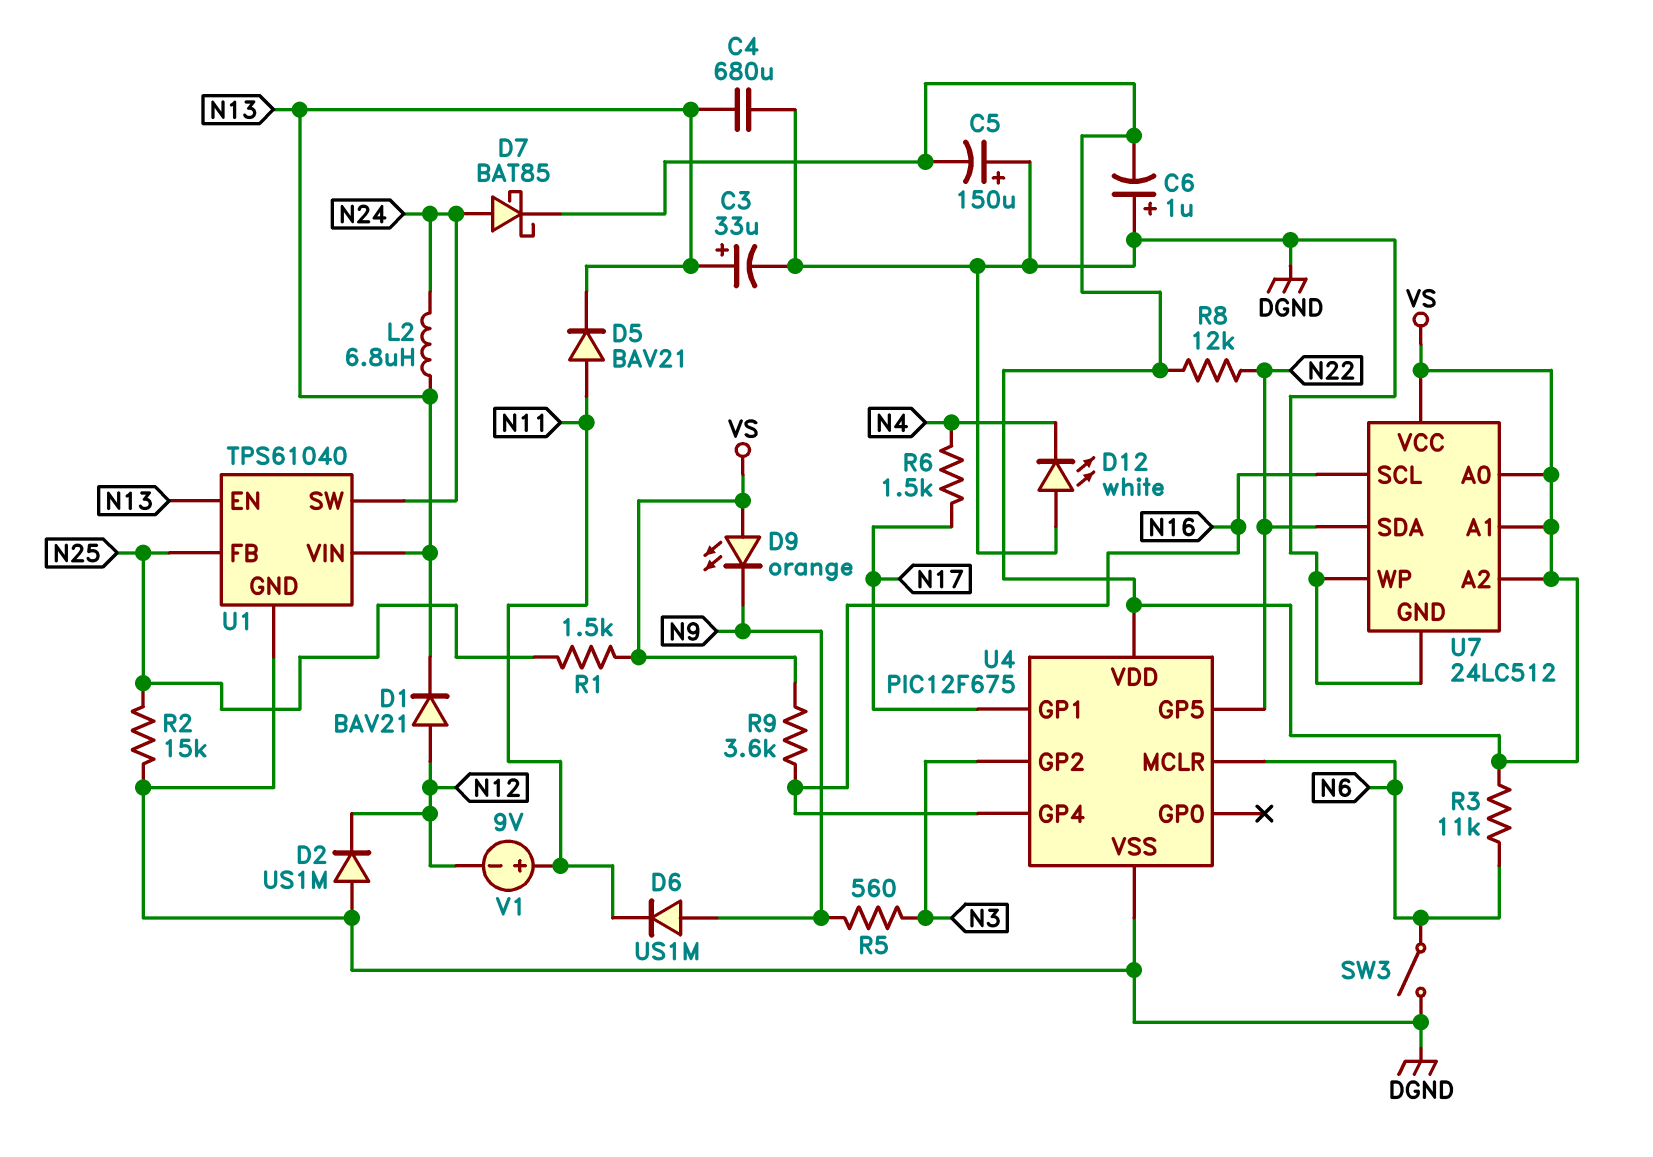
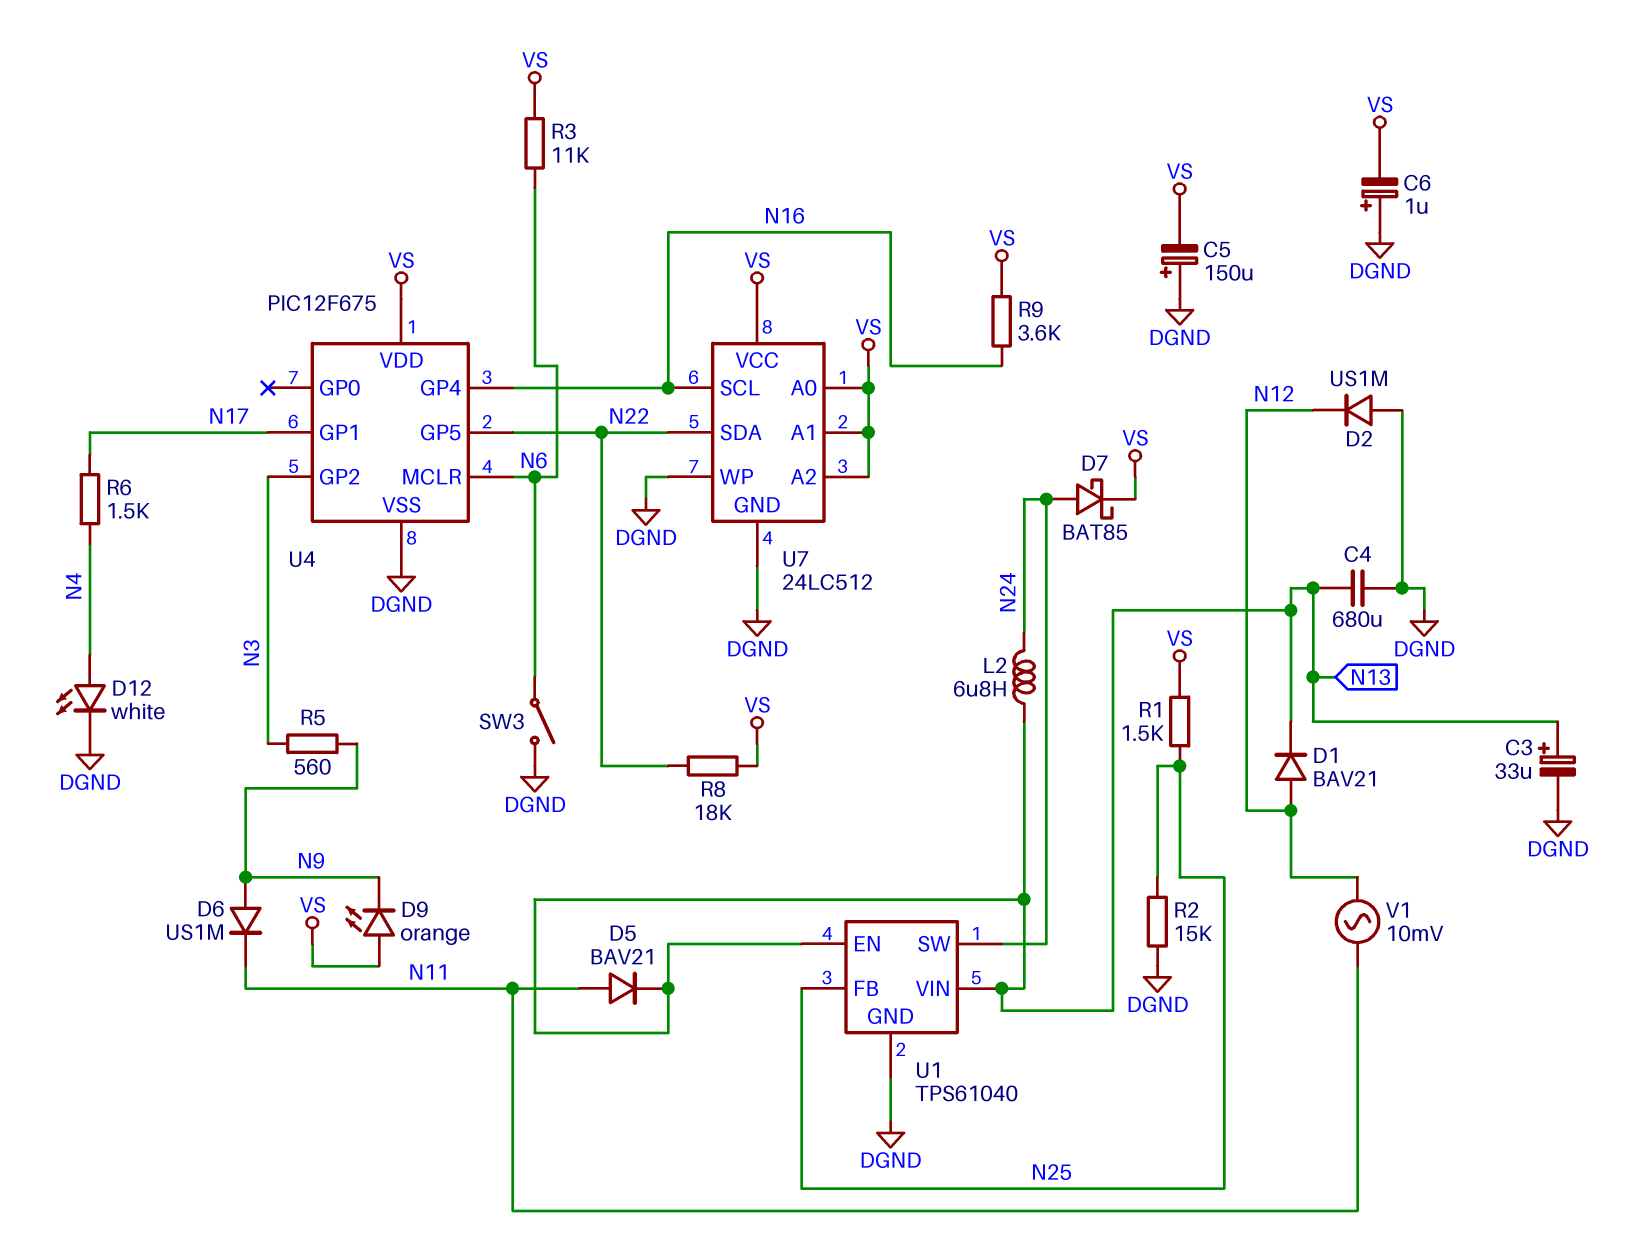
D12: LED white (A DGND, K N4) -> LED white (A N4, K DGND)
R8: 12k (N22, VS) -> 18k (N22, VS)
V1: 9V (plus N11, minus N12) -> AC 10mV (N11, N12)

